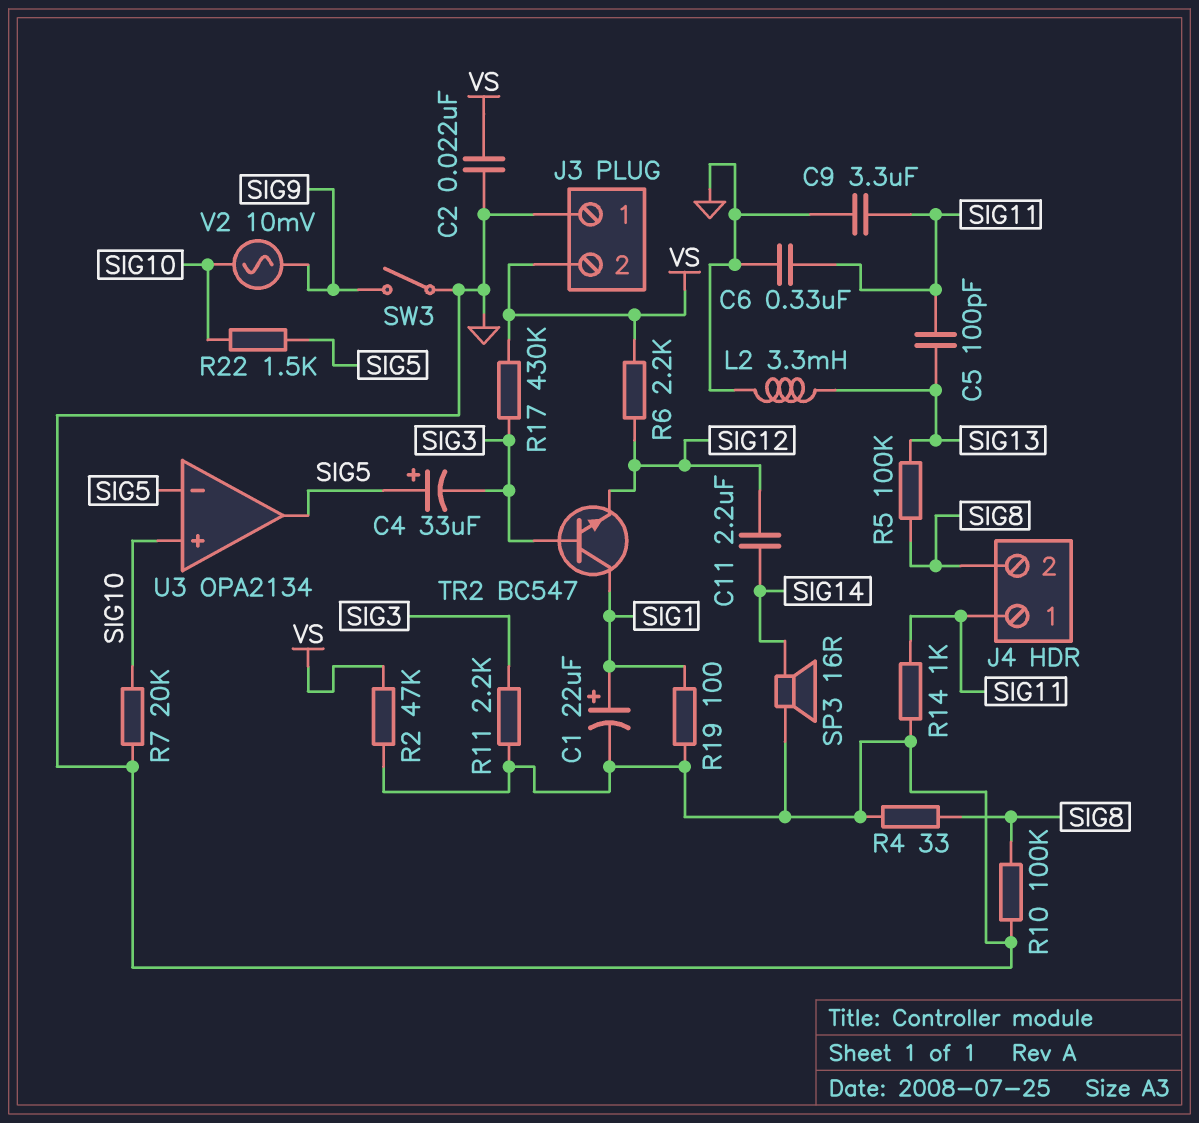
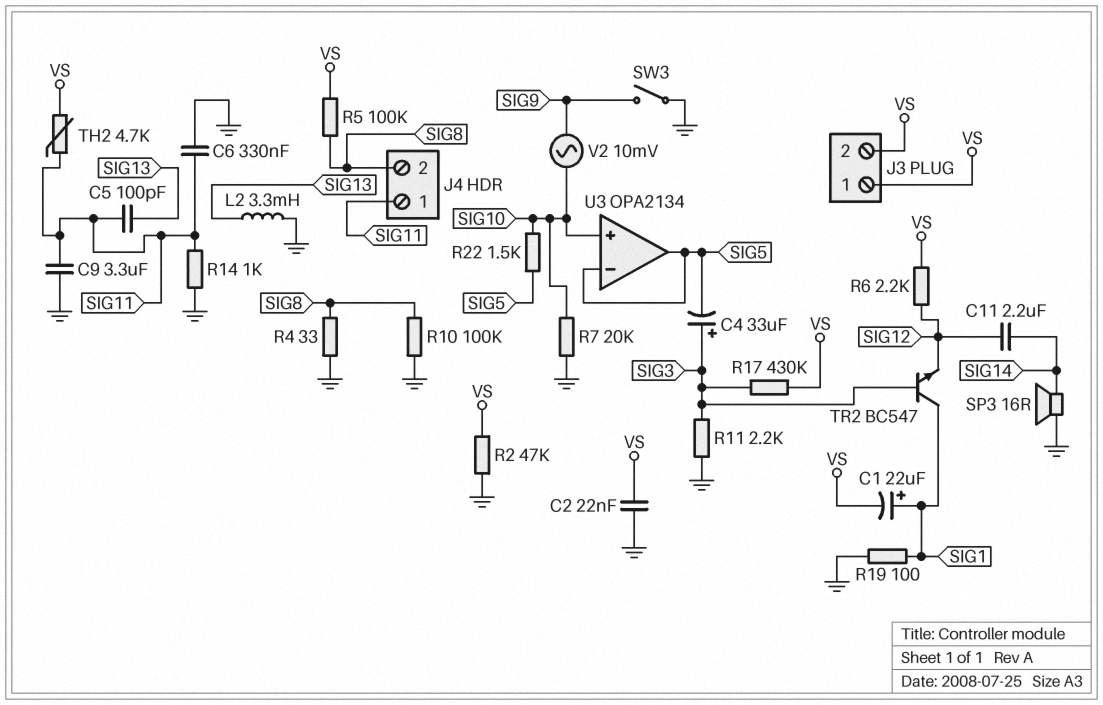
C1: 22uF (plus SIG1, minus GND) -> 22uF (plus SIG1, minus VS)
C4: 33uF (plus SIG5, minus SIG3) -> 33uF (plus SIG3, minus SIG5)
J3 pin 1: GND -> VS
R5: 100k (SIG8, SIG13) -> 100k (SIG8, VS)
TH2: none -> 4.7k (SIG11, VS)

